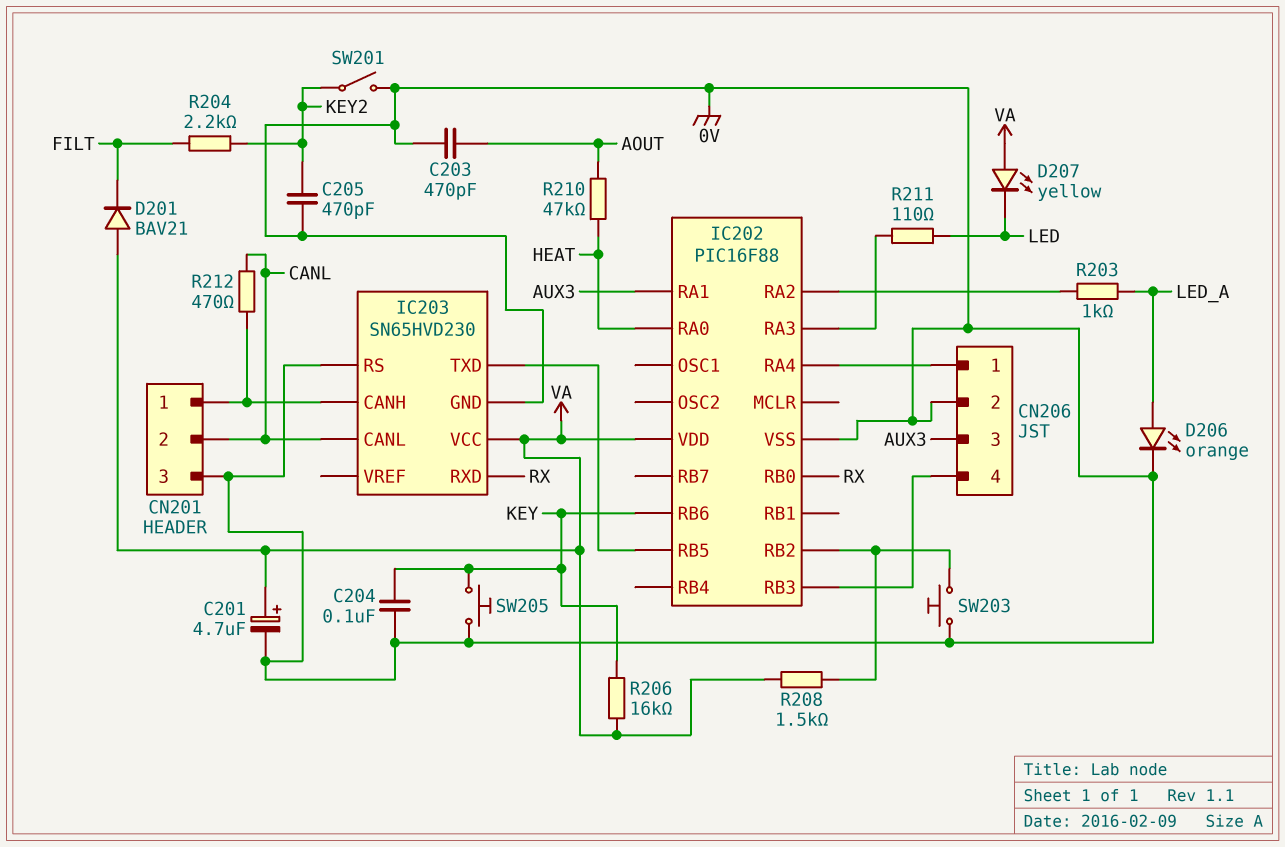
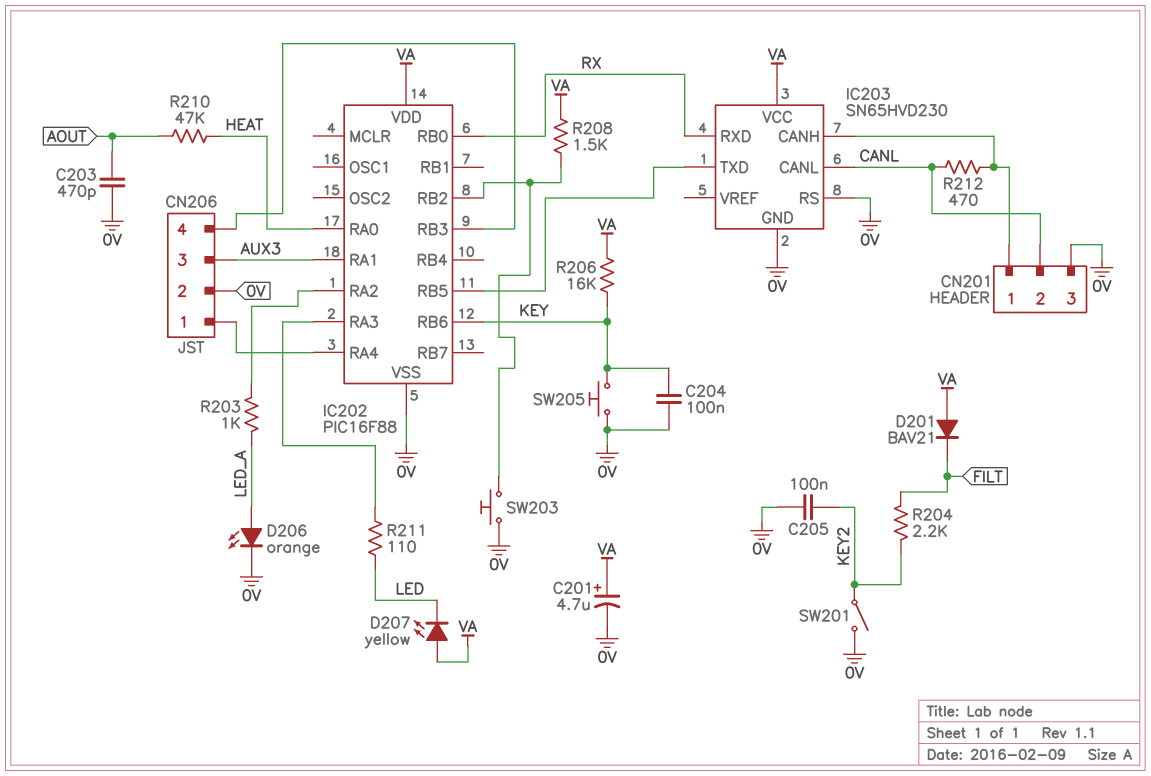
C205: 470pF (0V, KEY2) -> 100nF (0V, KEY2)

